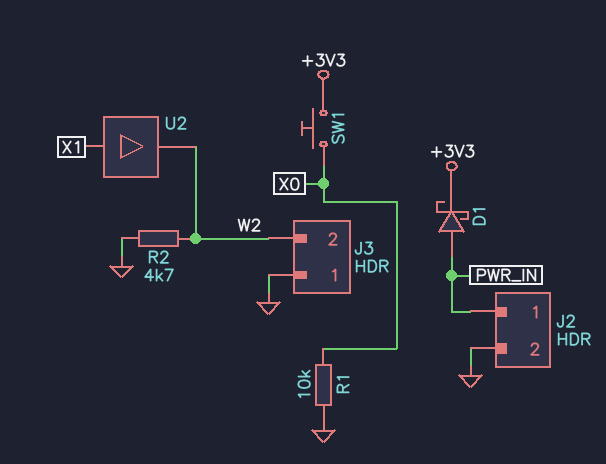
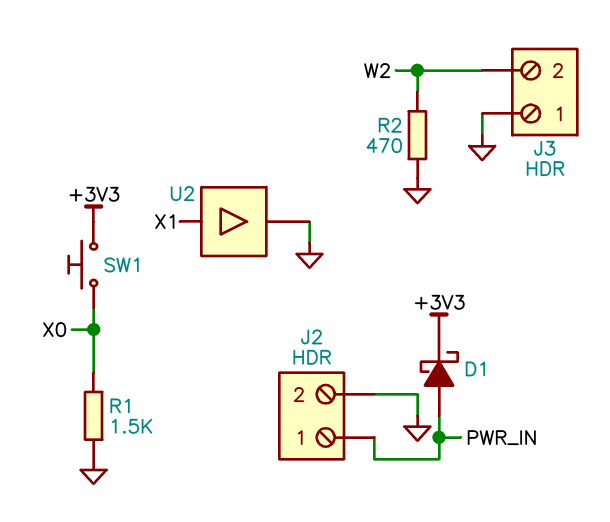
R1: 10k (GND, X0) -> 1.5k (GND, X0)
R2: 4.7k (GND, W2) -> 470 (GND, W2)
U2: buffer (in X1, out W2) -> buffer (in X1, out GND)

